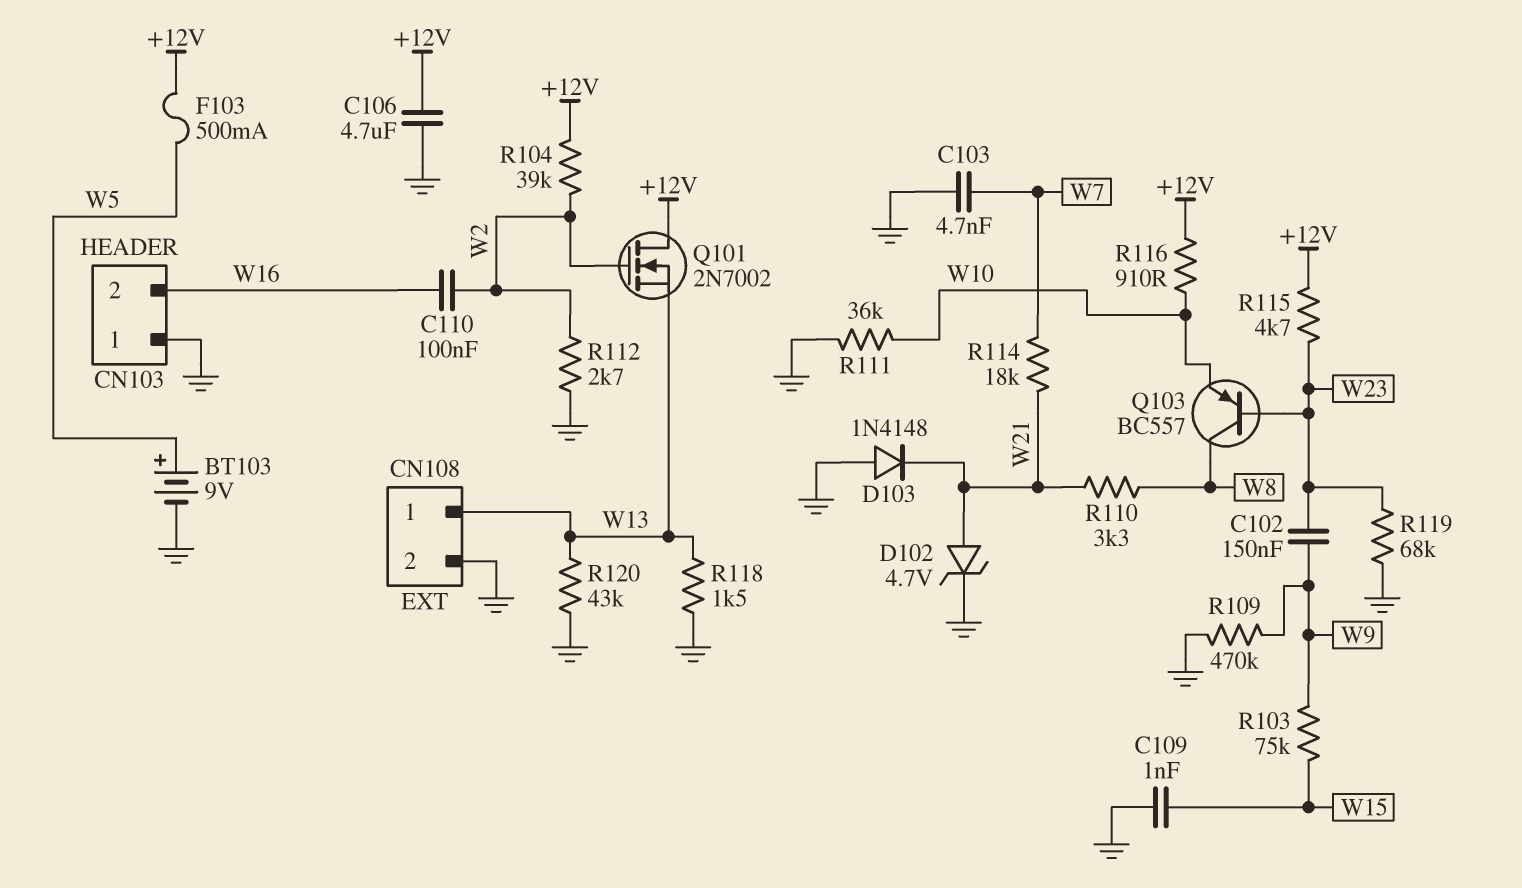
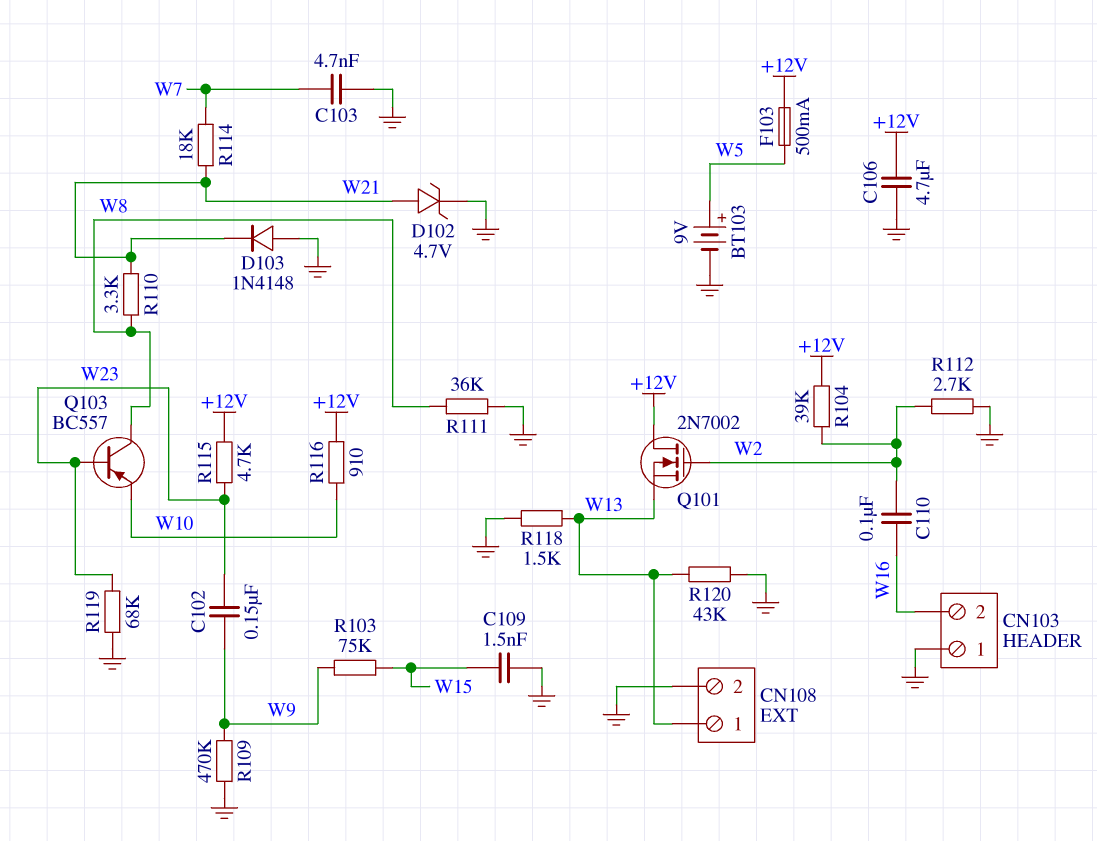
C109: 1nF (GND, W15) -> 1.5nF (GND, W15)
R111: 36k (GND, W10) -> 36k (GND, W8)

